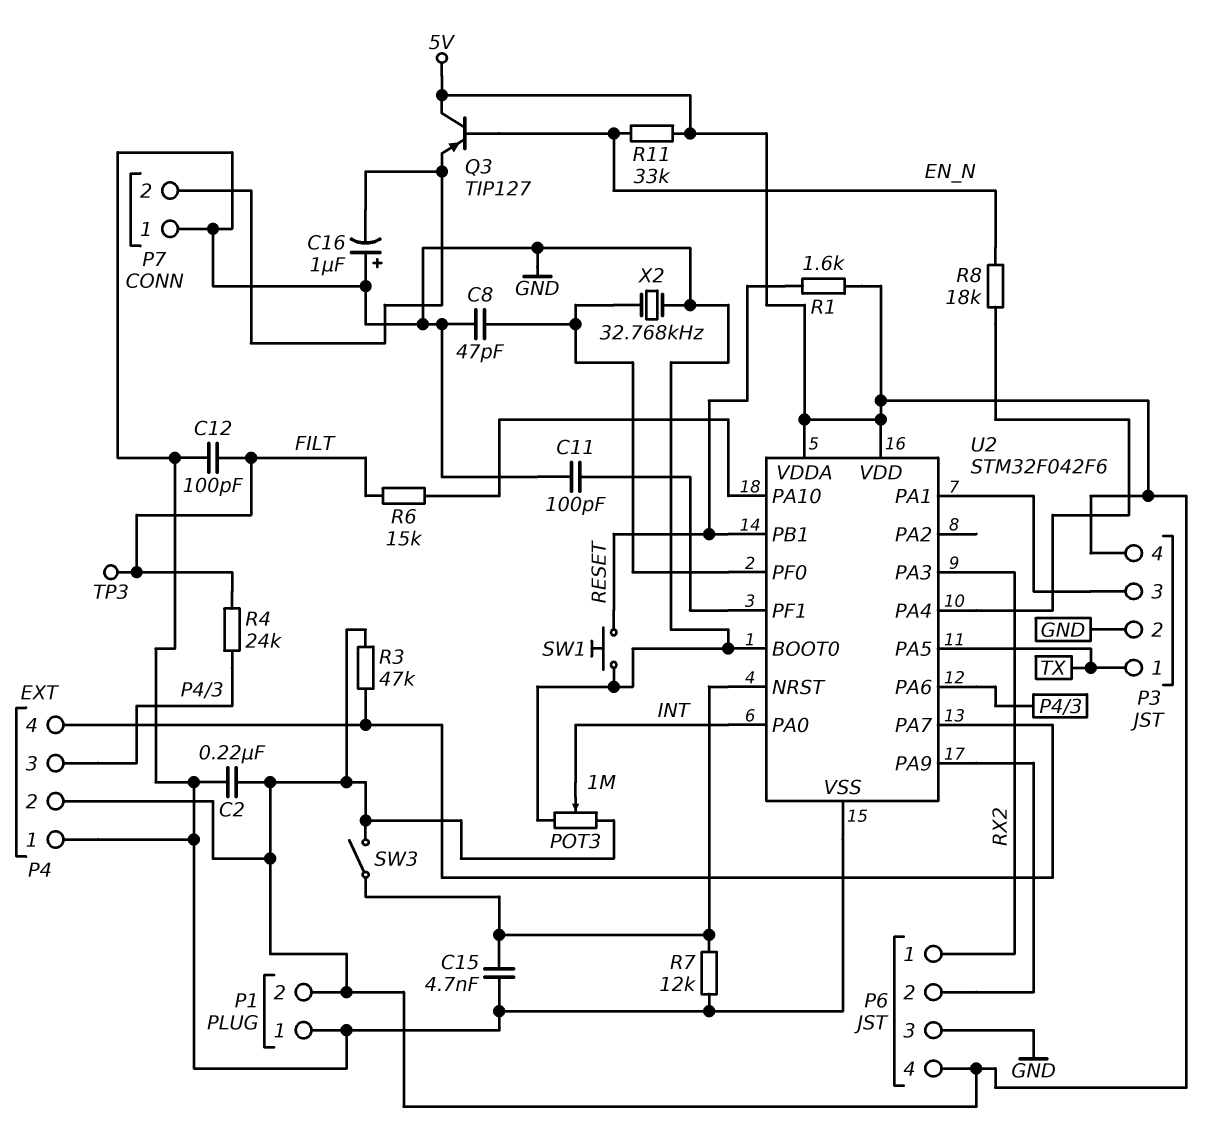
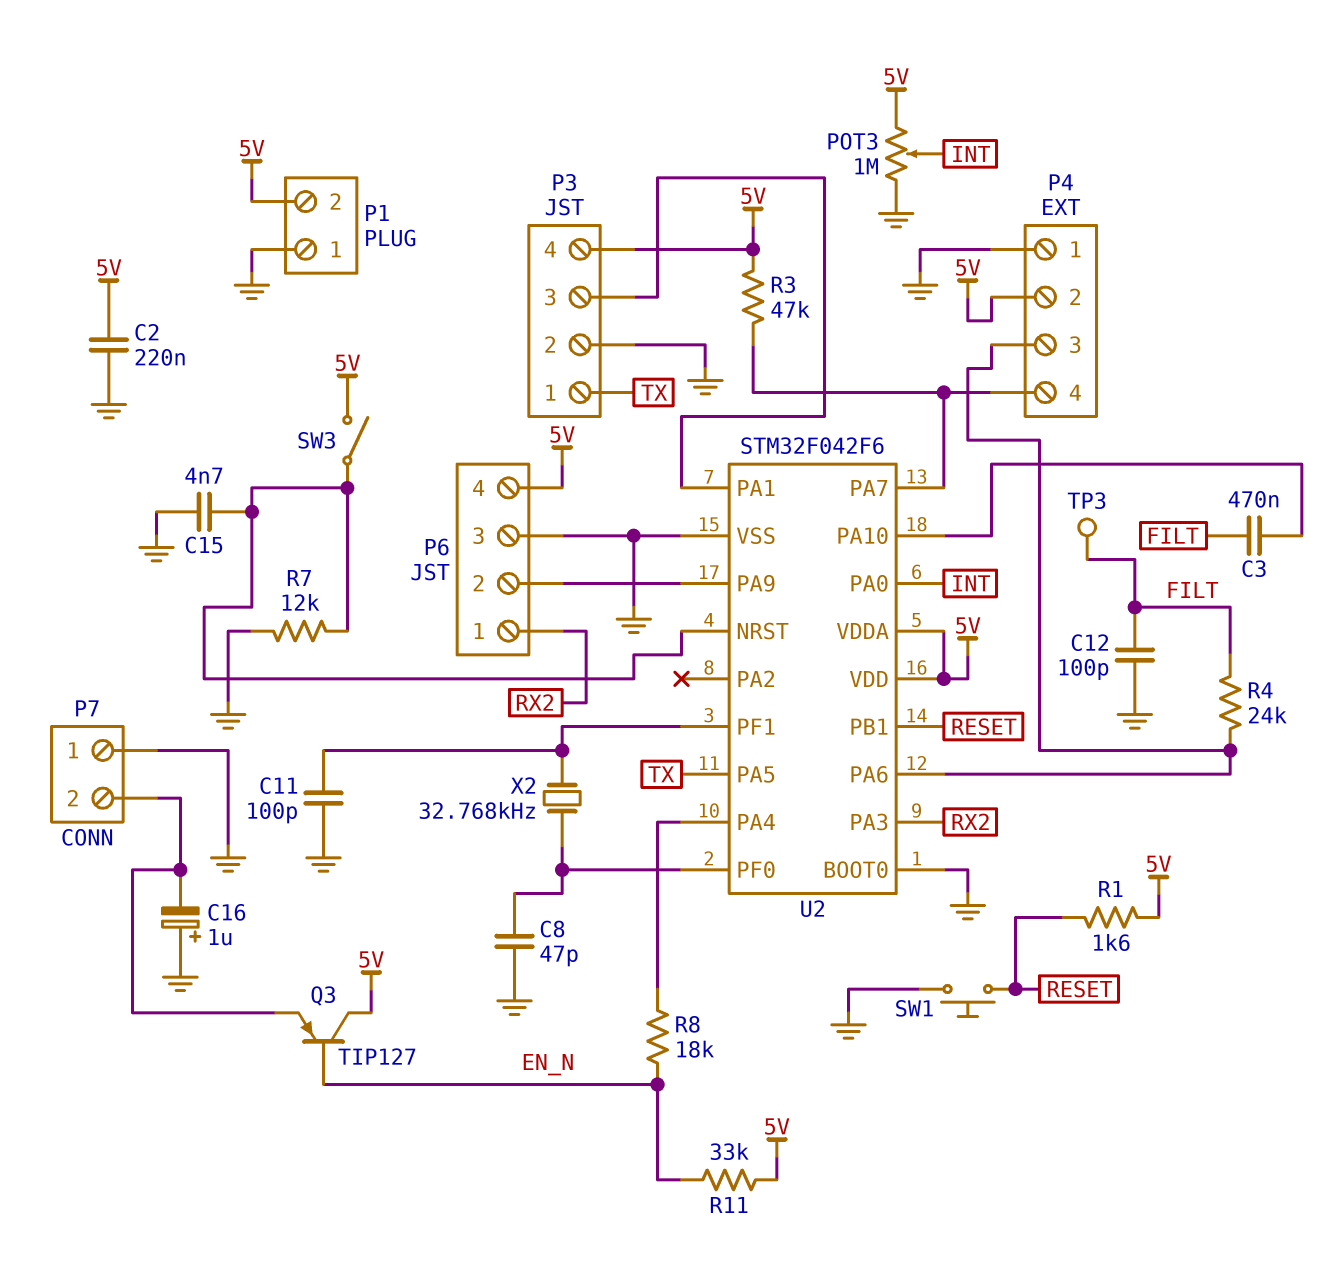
C3: none -> 470nF (FILT, U2/PA10)
R6: 15k (FILT, U2/PA10) -> none
X2: 32.768kHz (GND, U2/PF0) -> 32.768kHz (U2/PF0, U2/PF1)

